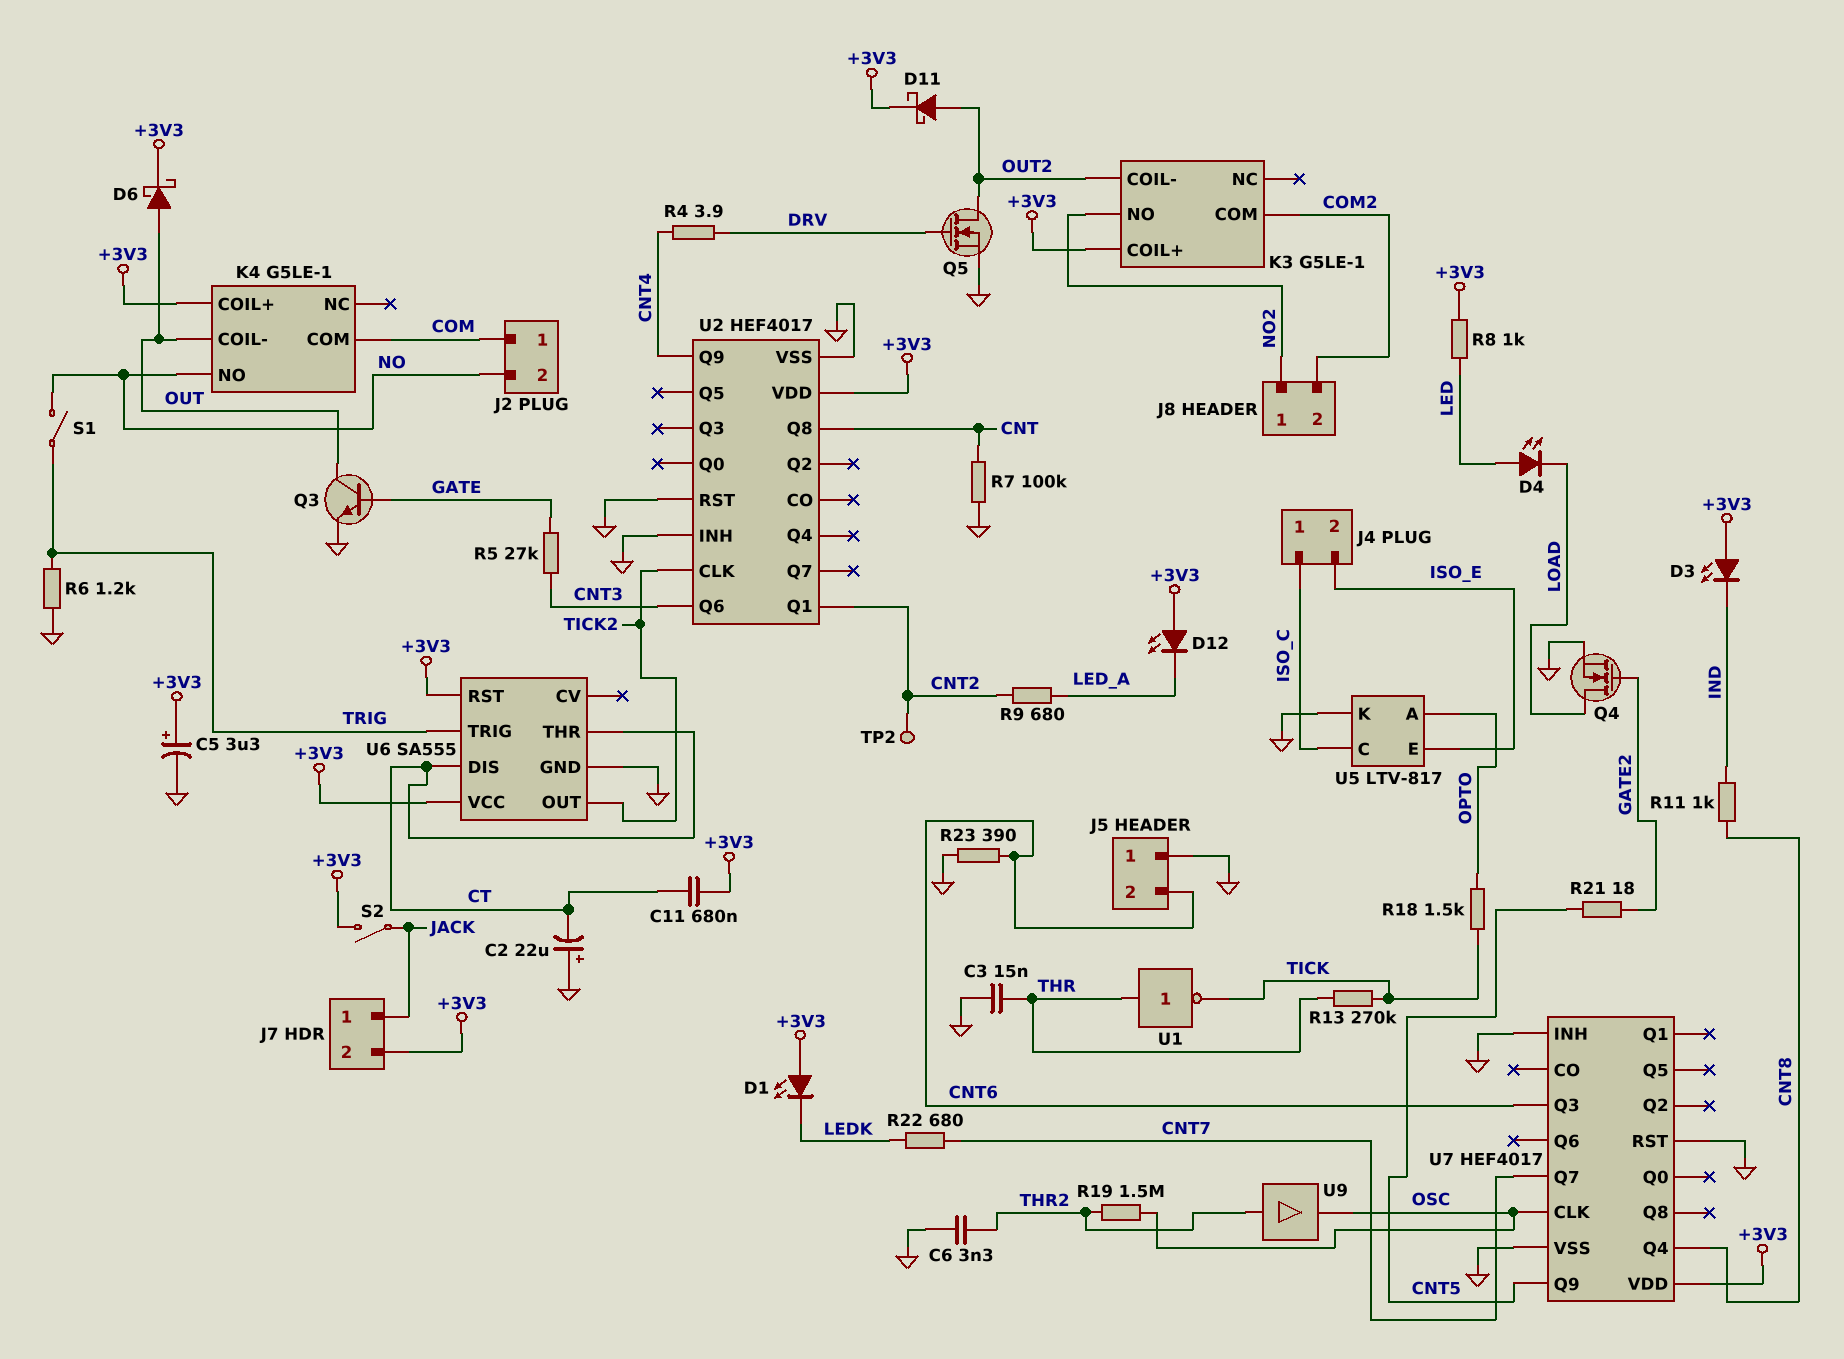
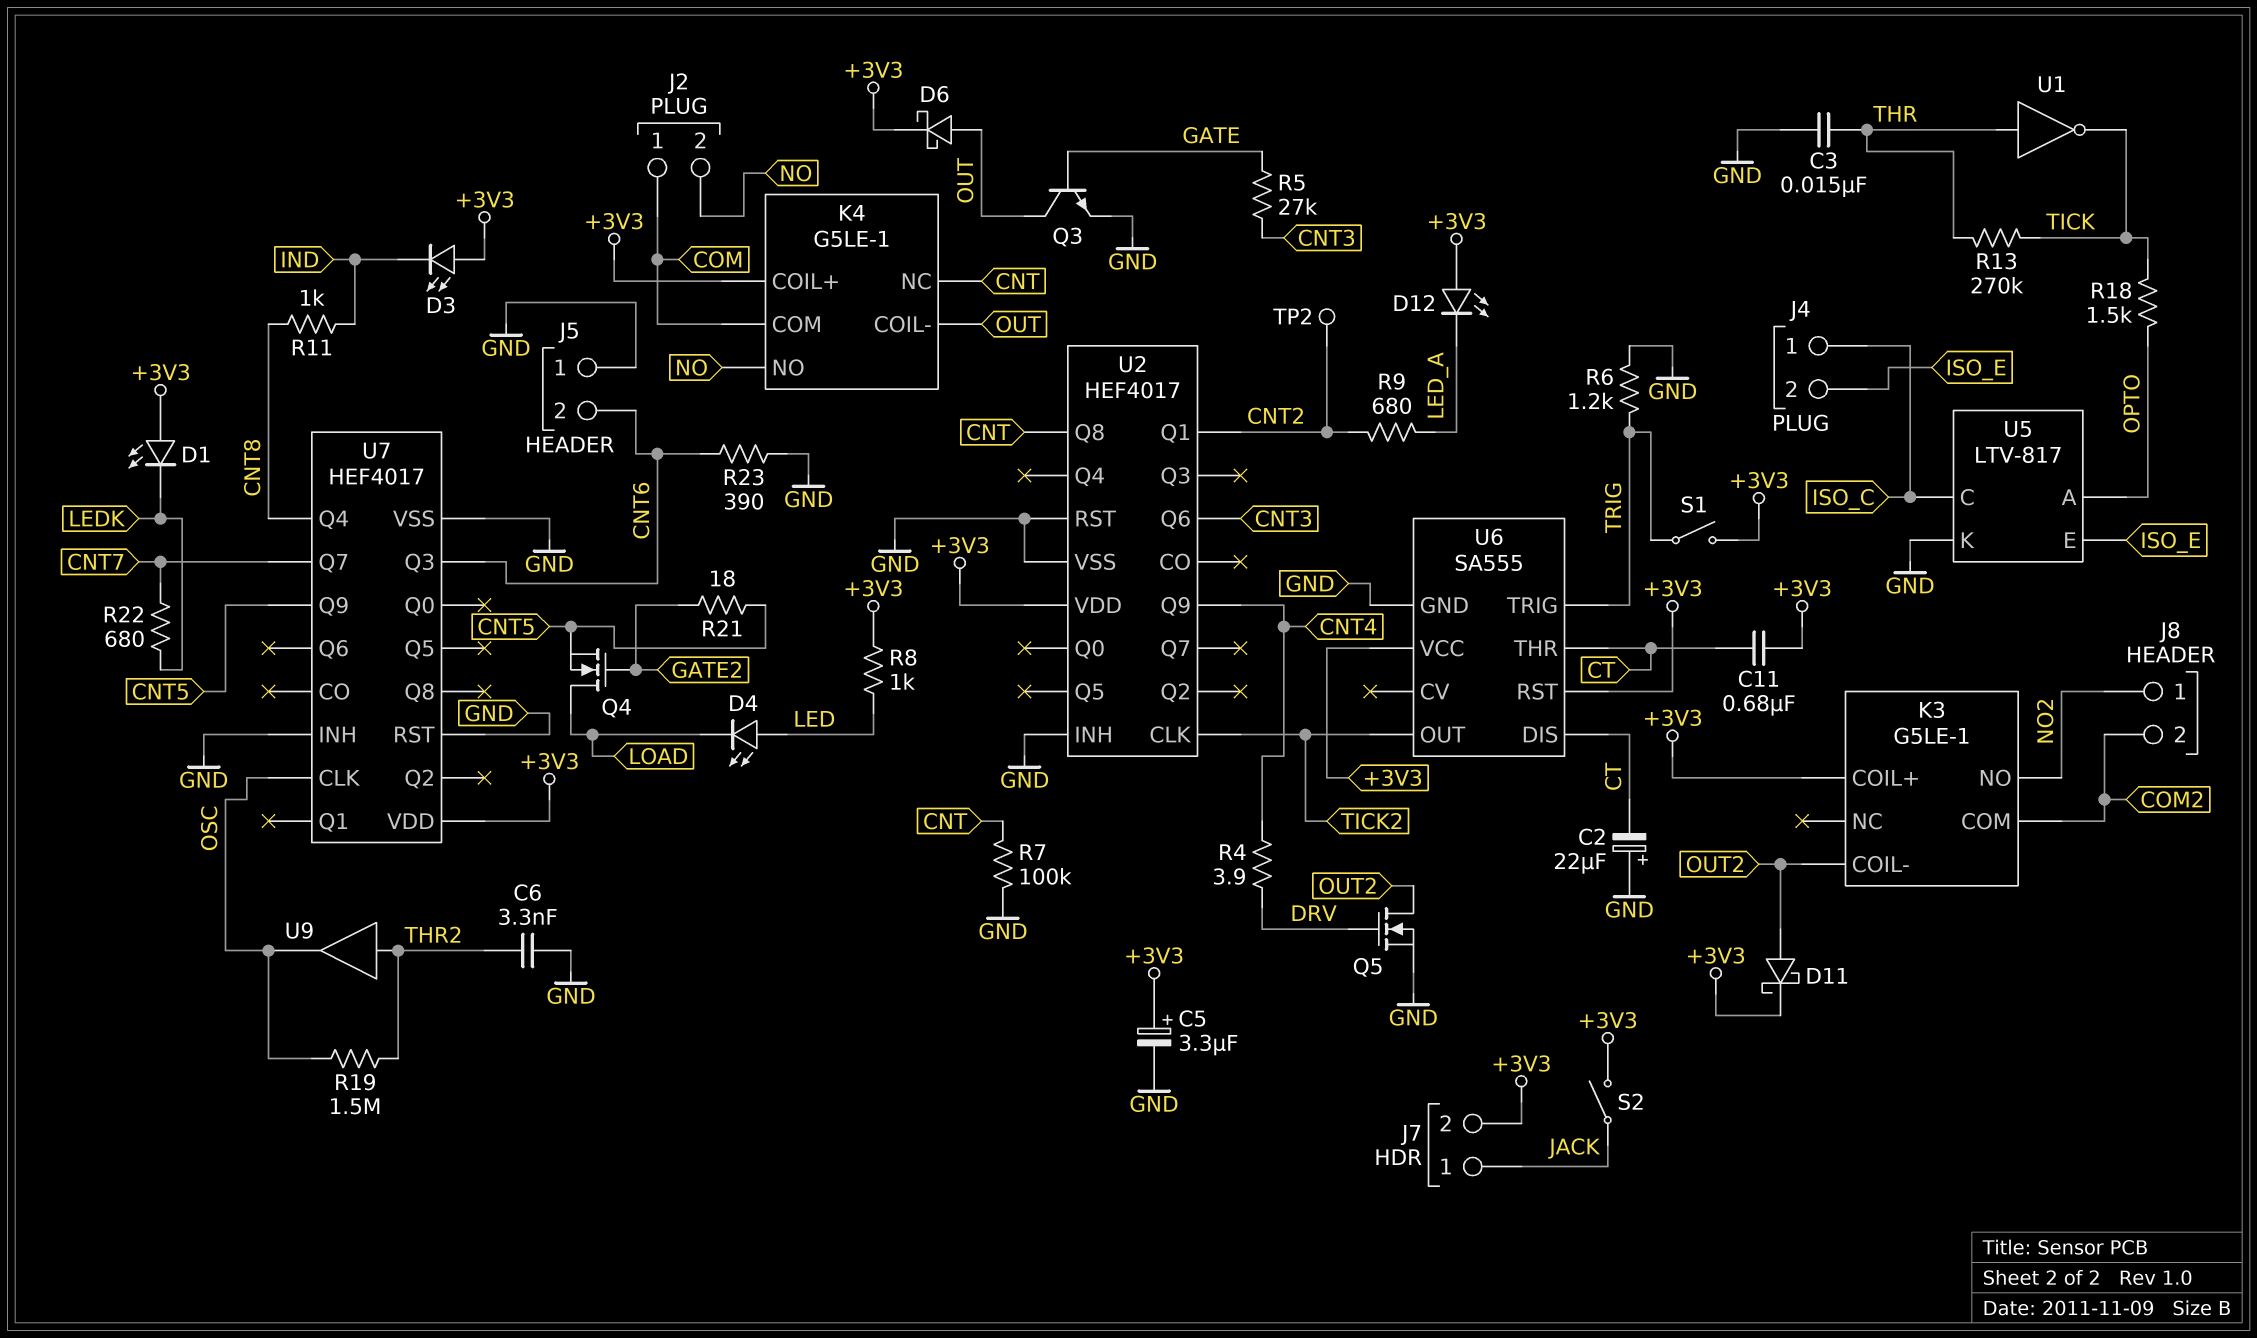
K4 pin NC: none -> CNT
Q4: NMOS (G GATE2, D LOAD, S GND) -> NMOS (G GATE2, D LOAD, S CNT5)
S1: switch (NO, TRIG) -> switch (+3V3, TRIG)

